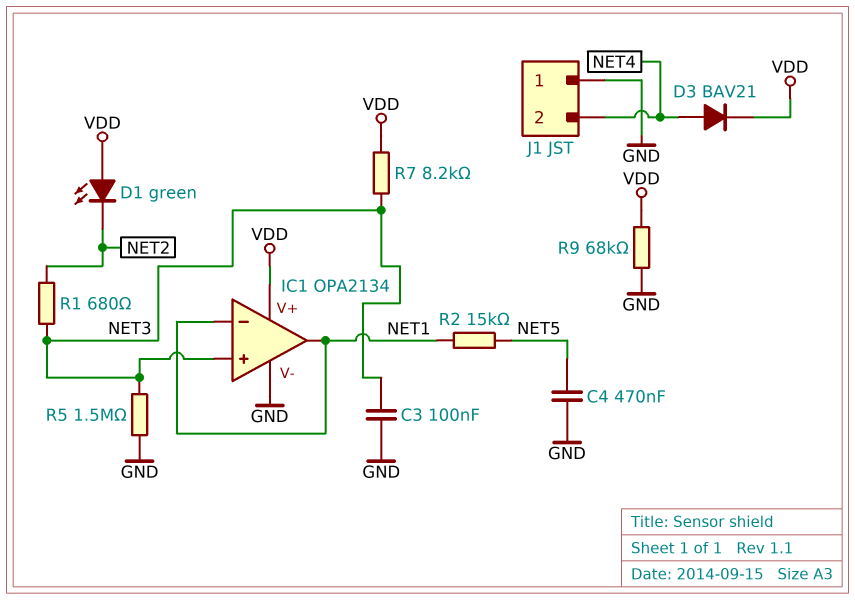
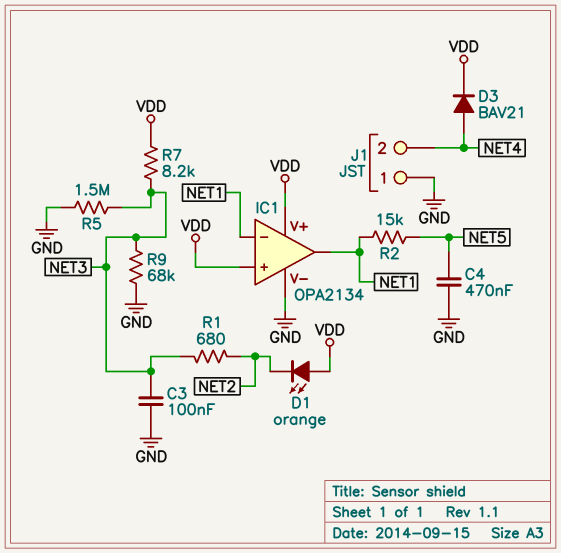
D1: LED green (A VDD, K NET2) -> LED orange (A VDD, K NET2)
IC1 pin in+: NET3 -> VDD
R9: 68k (GND, VDD) -> 68k (GND, NET3)

